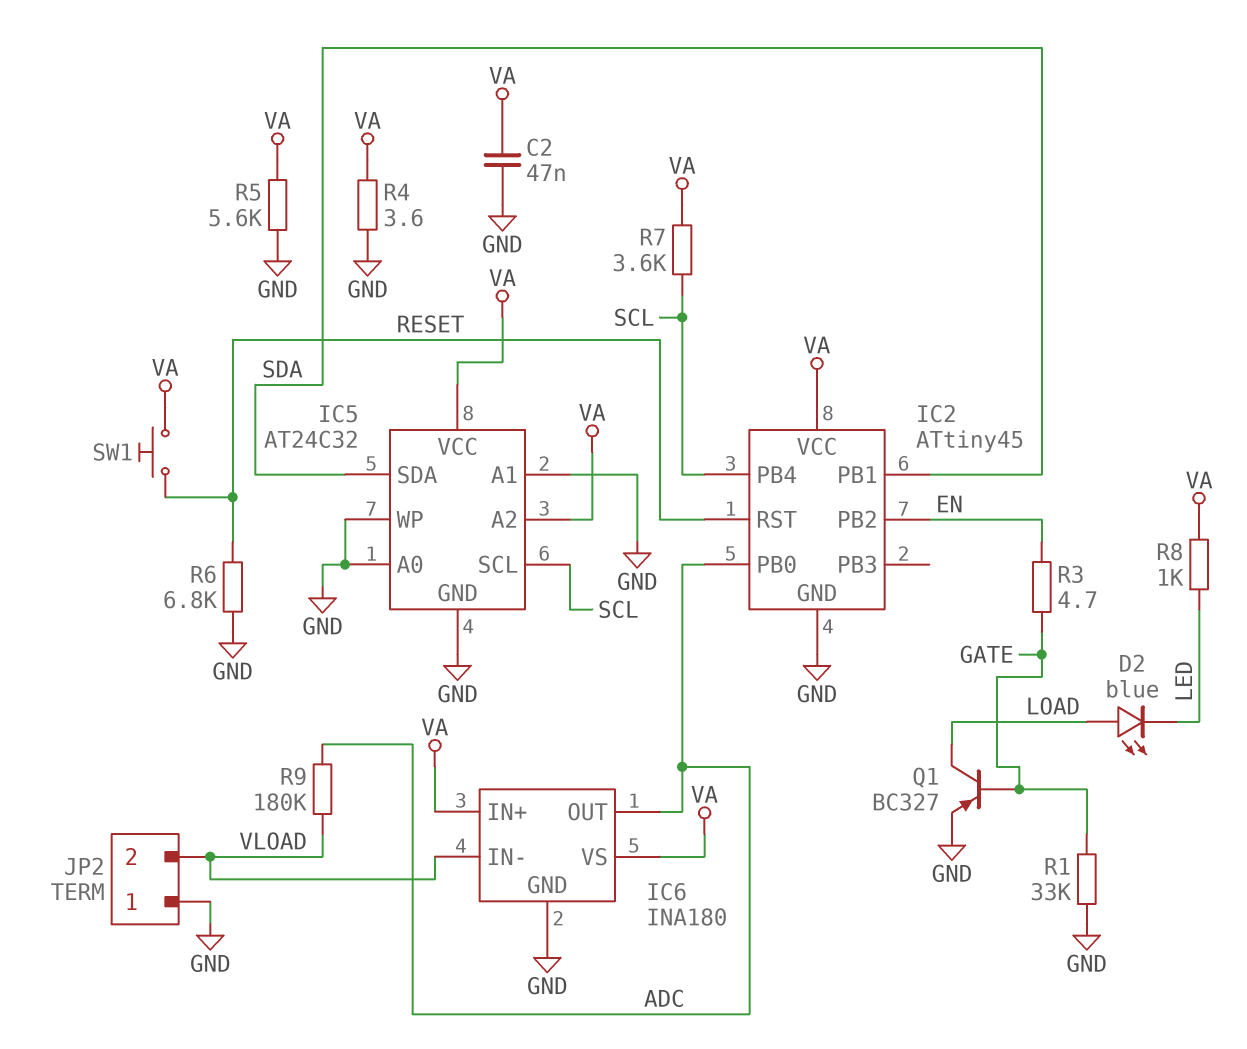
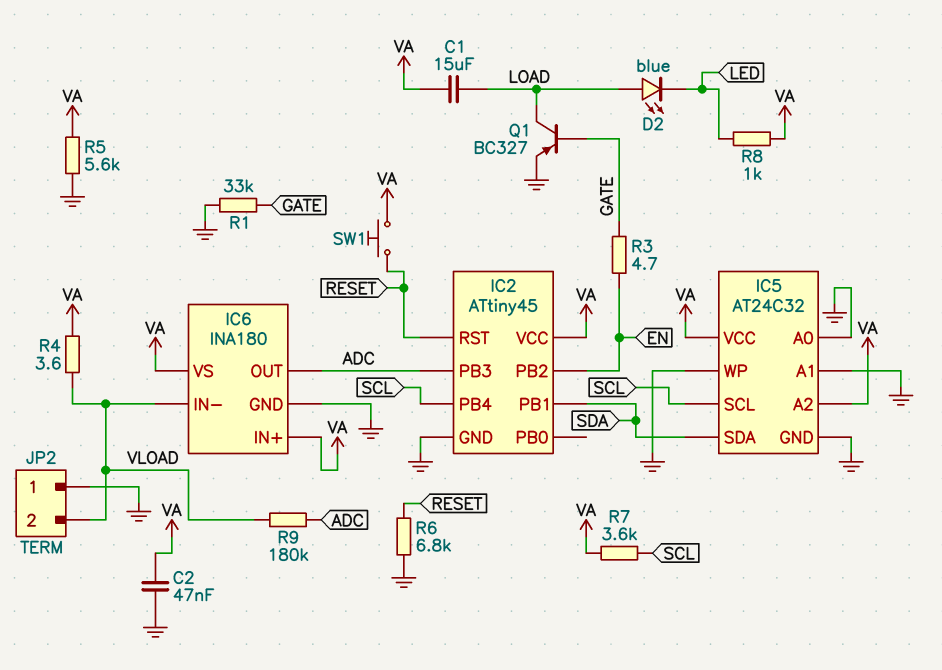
C1: none -> 15uF (LOAD, VA)
IC2 pin PB0: ADC -> none
IC2 pin PB3: none -> ADC
R4: 3.6 (GND, VA) -> 3.6 (VA, VLOAD)

